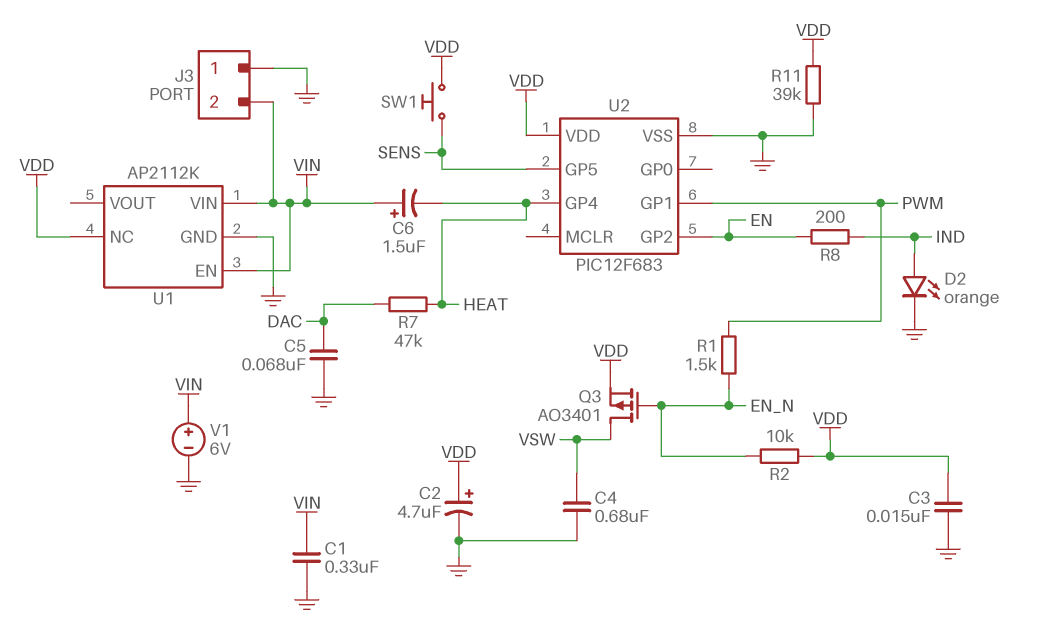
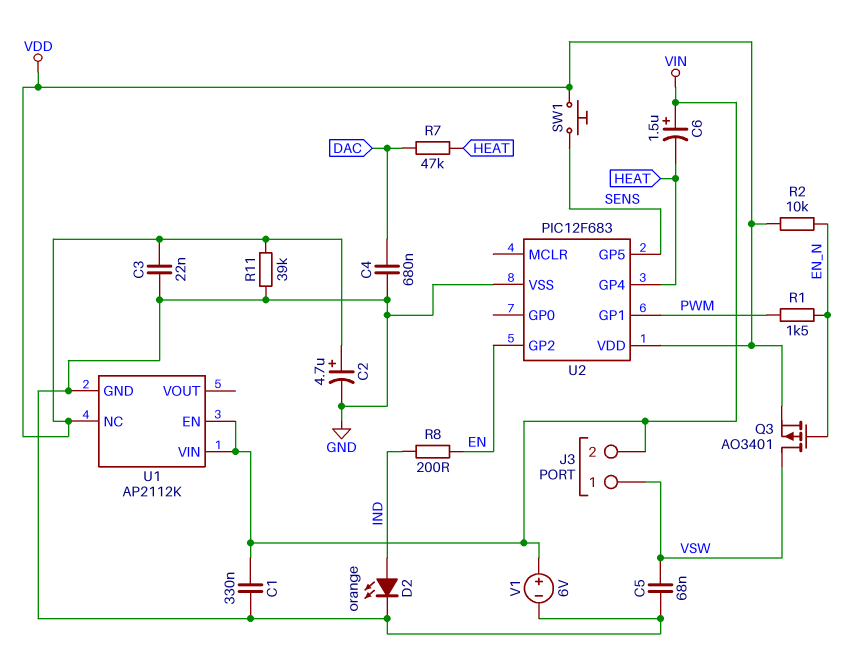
C3: 15nF (GND, VDD) -> 22nF (GND, VDD)
C4: 680nF (GND, VSW) -> 680nF (DAC, GND)
C5: 68nF (DAC, GND) -> 68nF (GND, VSW)
J3 pin 1: GND -> VSW

